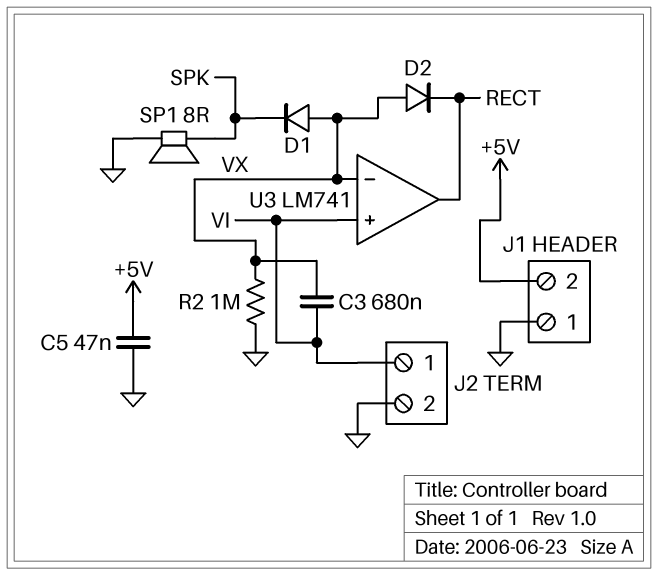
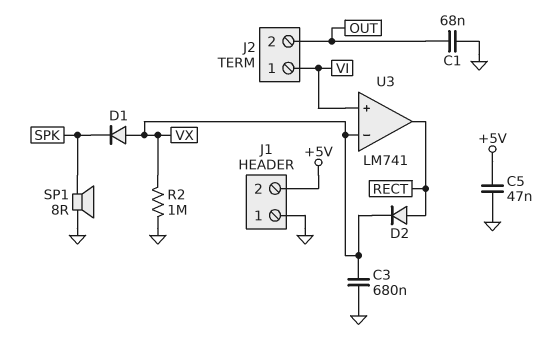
C1: none -> 68nF (GND, OUT)
C3: 680nF (VI, VX) -> 680nF (GND, VX)
D2: diode (A VX, K RECT) -> diode (A RECT, K VX)
J2 pin 2: GND -> OUT

